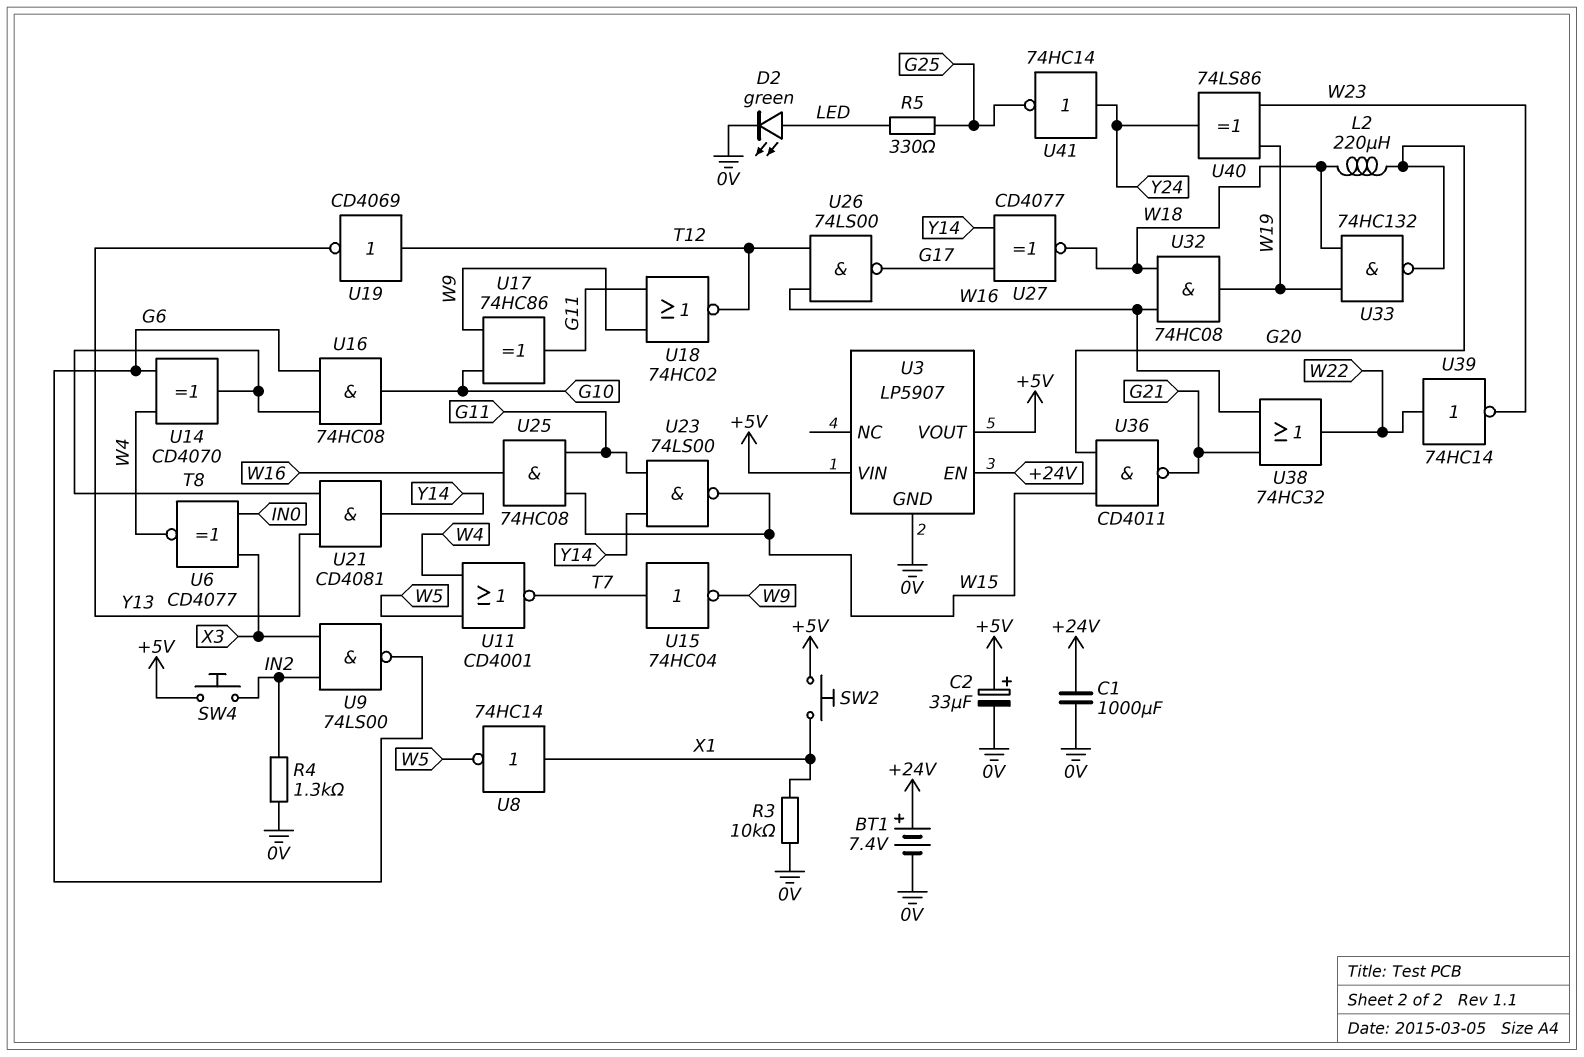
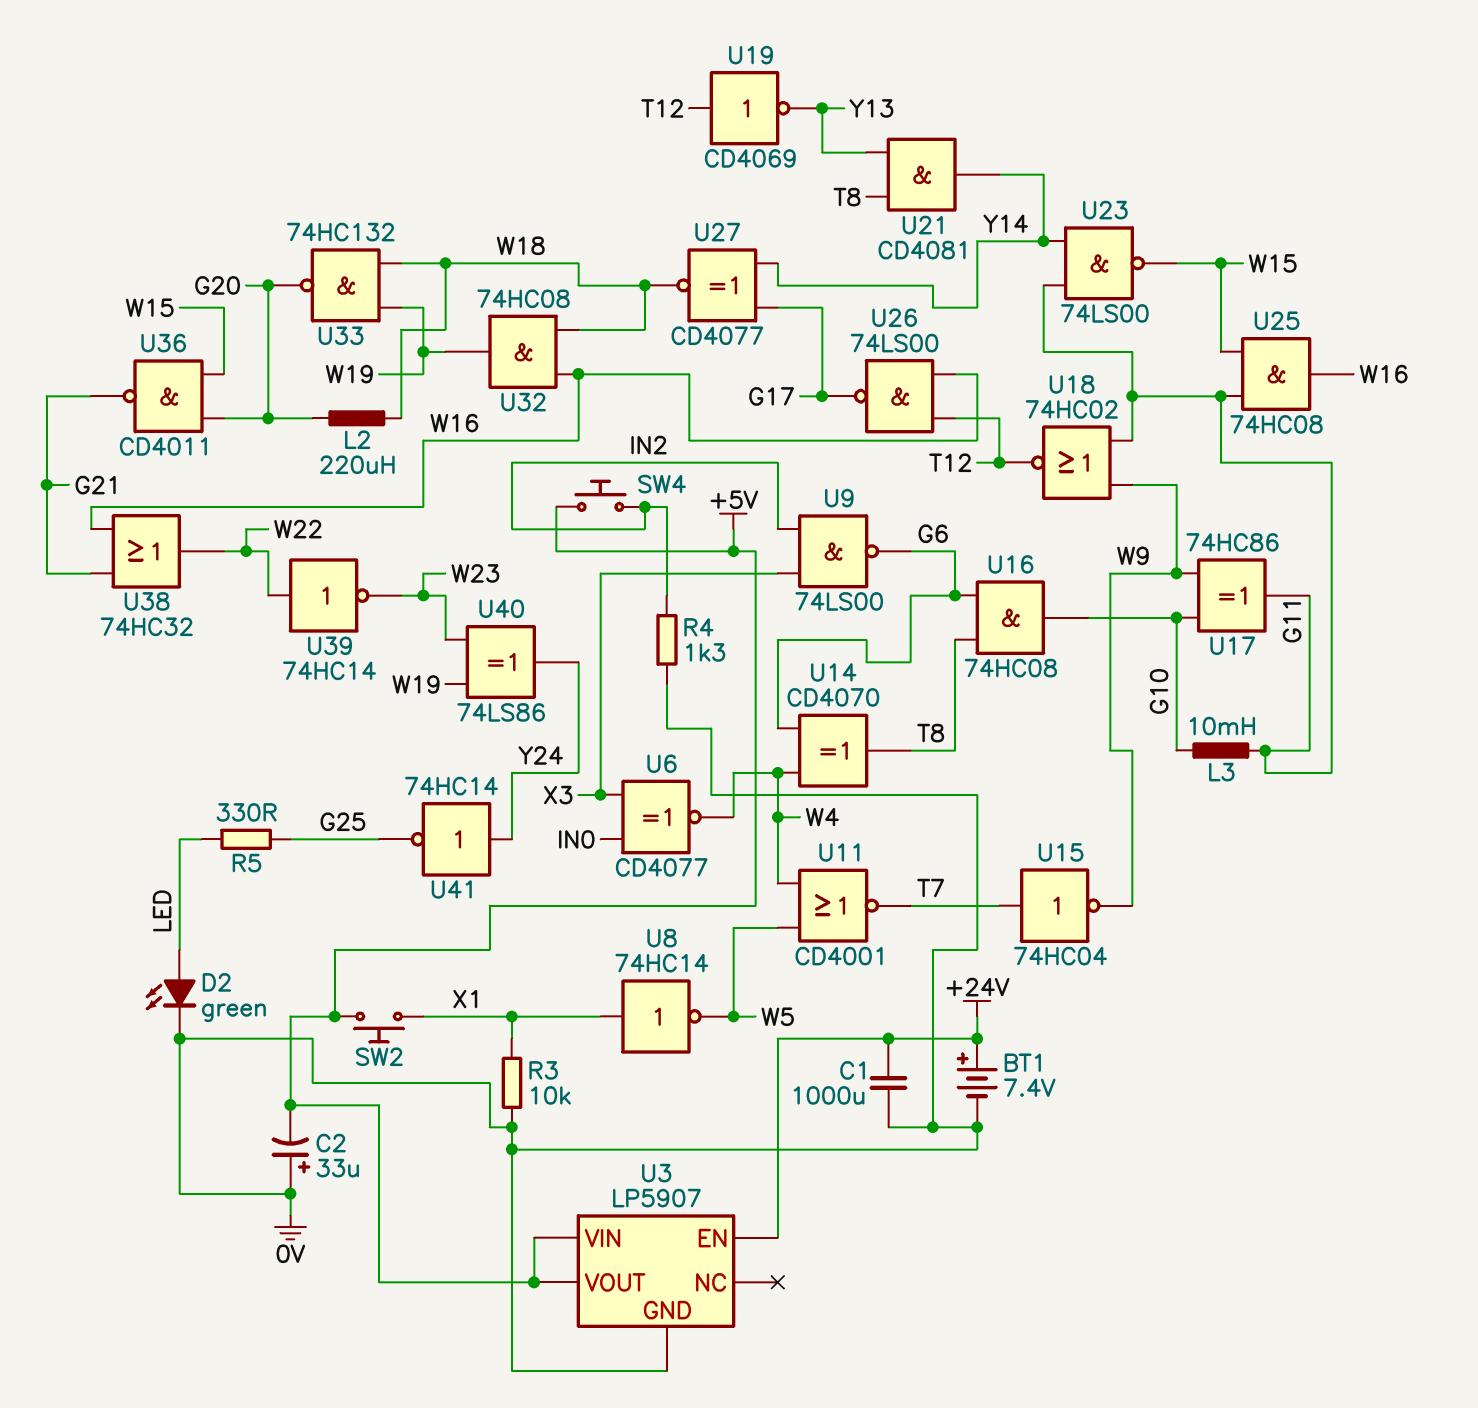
C2: 33uF (plus +5V, minus 0V) -> 33uF (plus 0V, minus +5V)
L3: none -> 10mH (G10, G11)

